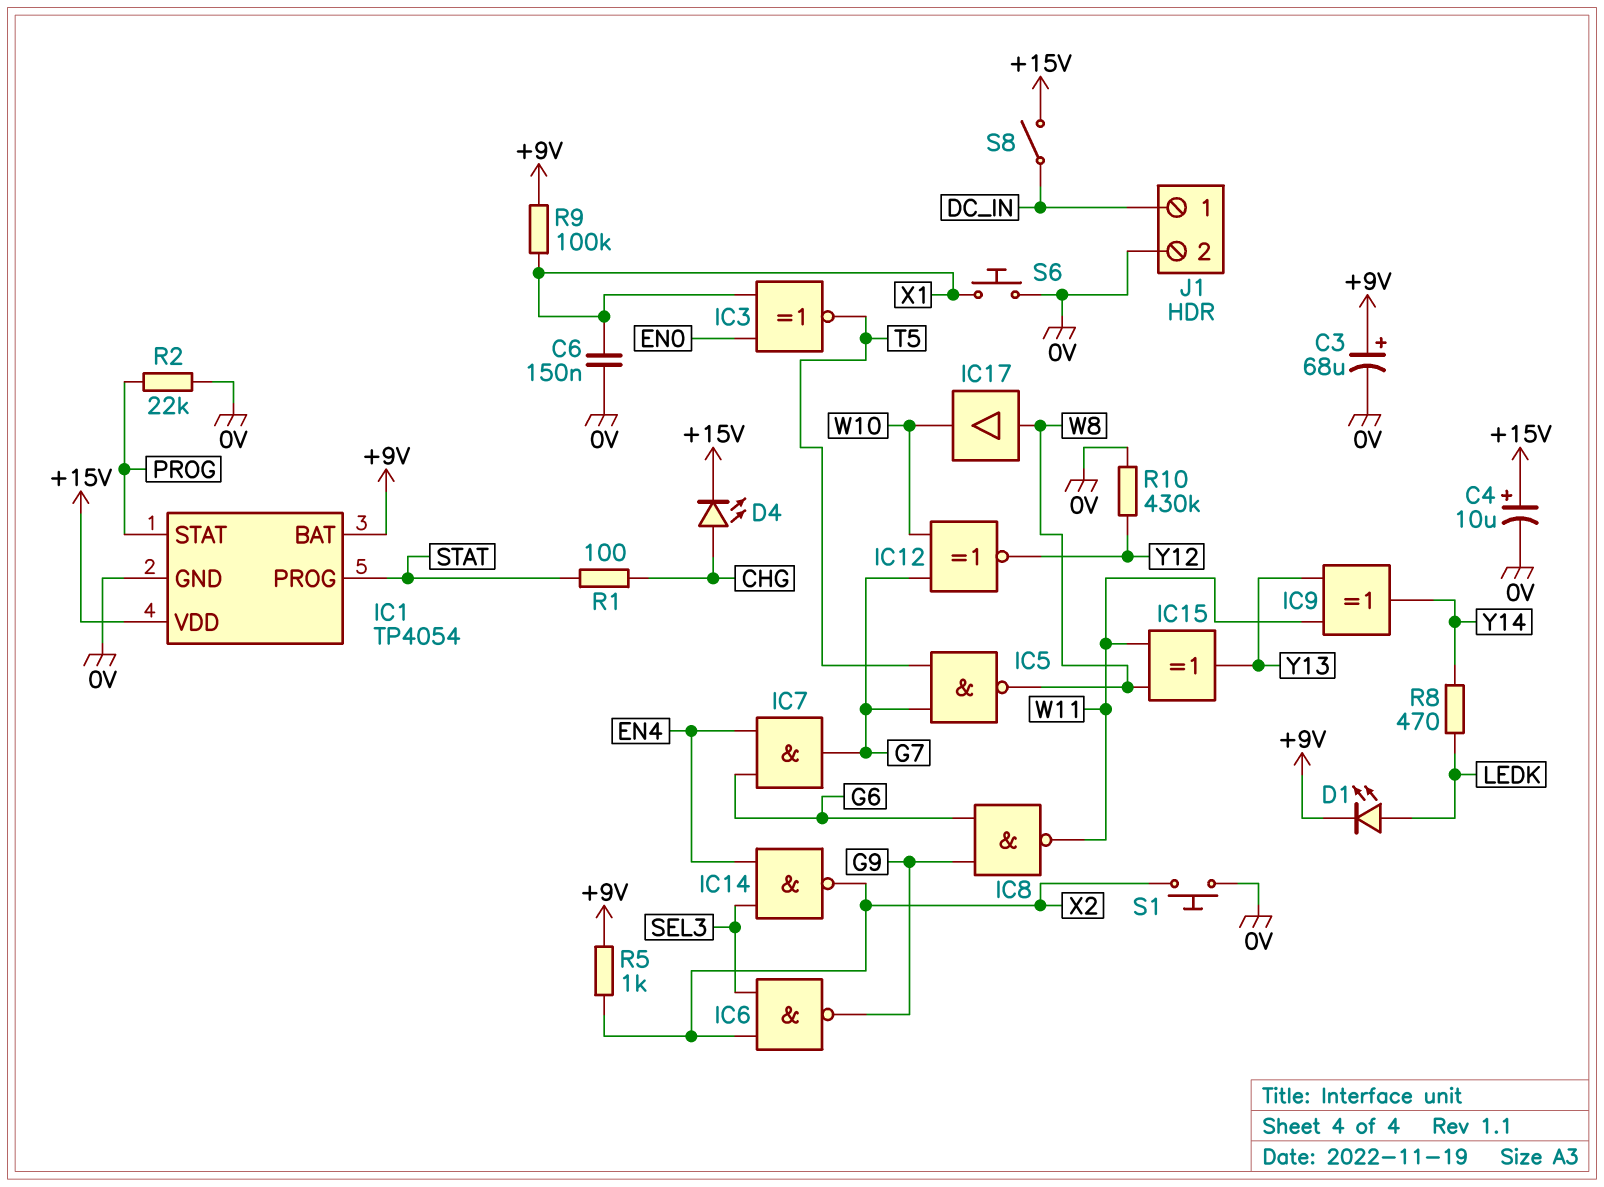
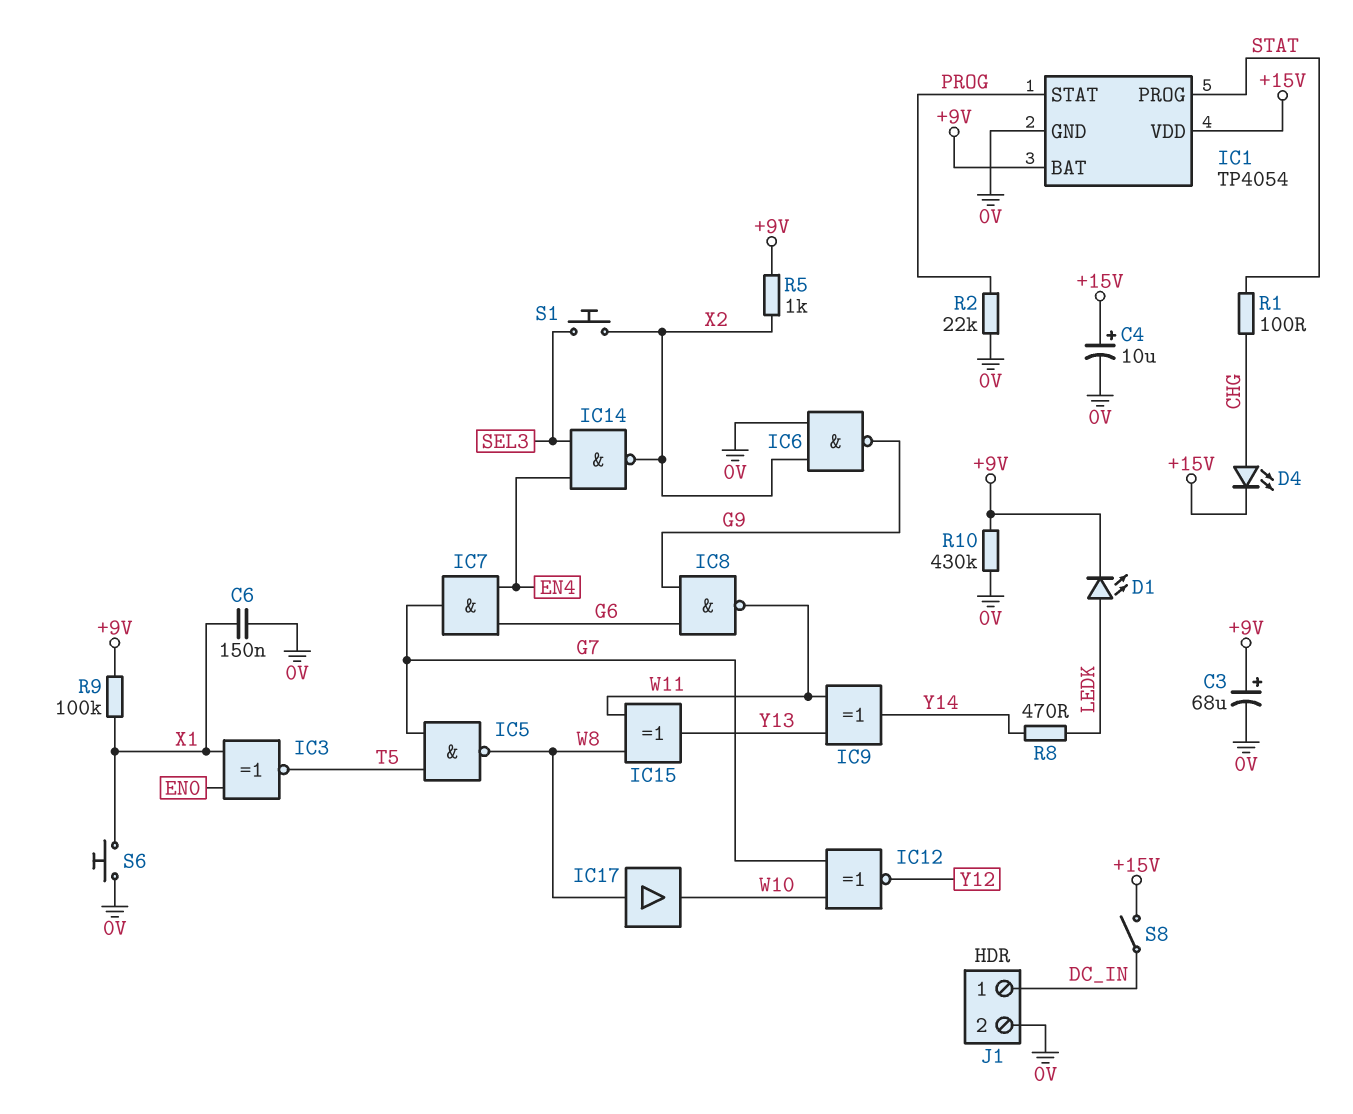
IC6: NAND (in SEL3, in X2, out G9) -> NAND (in 0V, in X2, out G9)
R10: 430k (0V, Y12) -> 430k (+9V, 0V)
S1: button (0V, X2) -> button (SEL3, X2)

